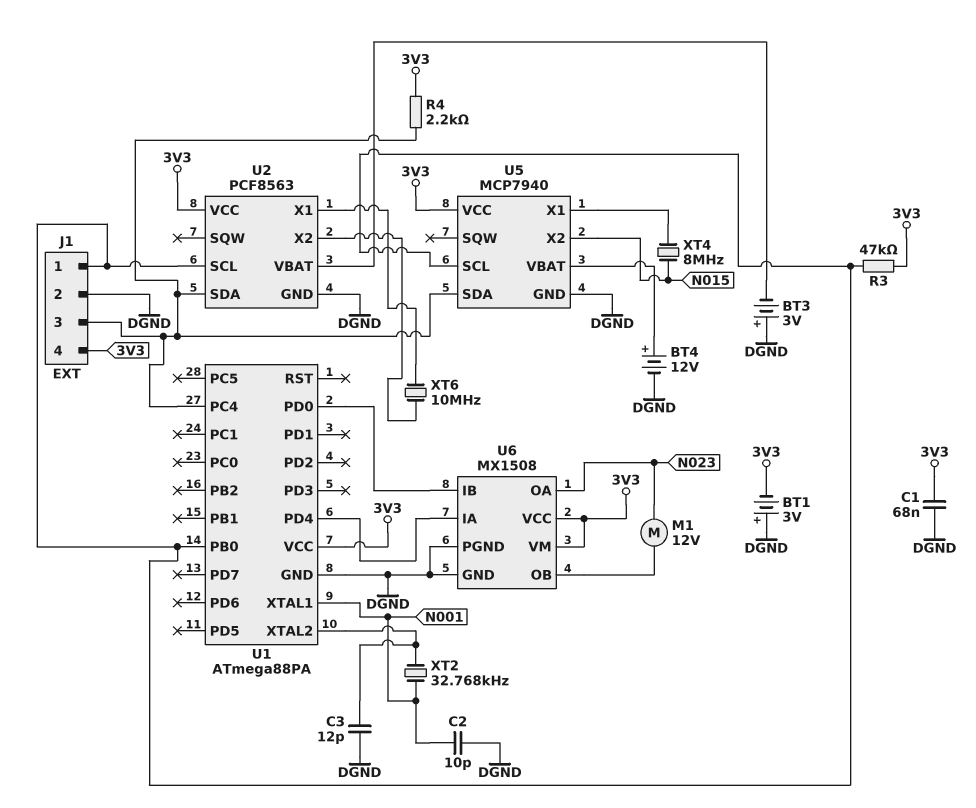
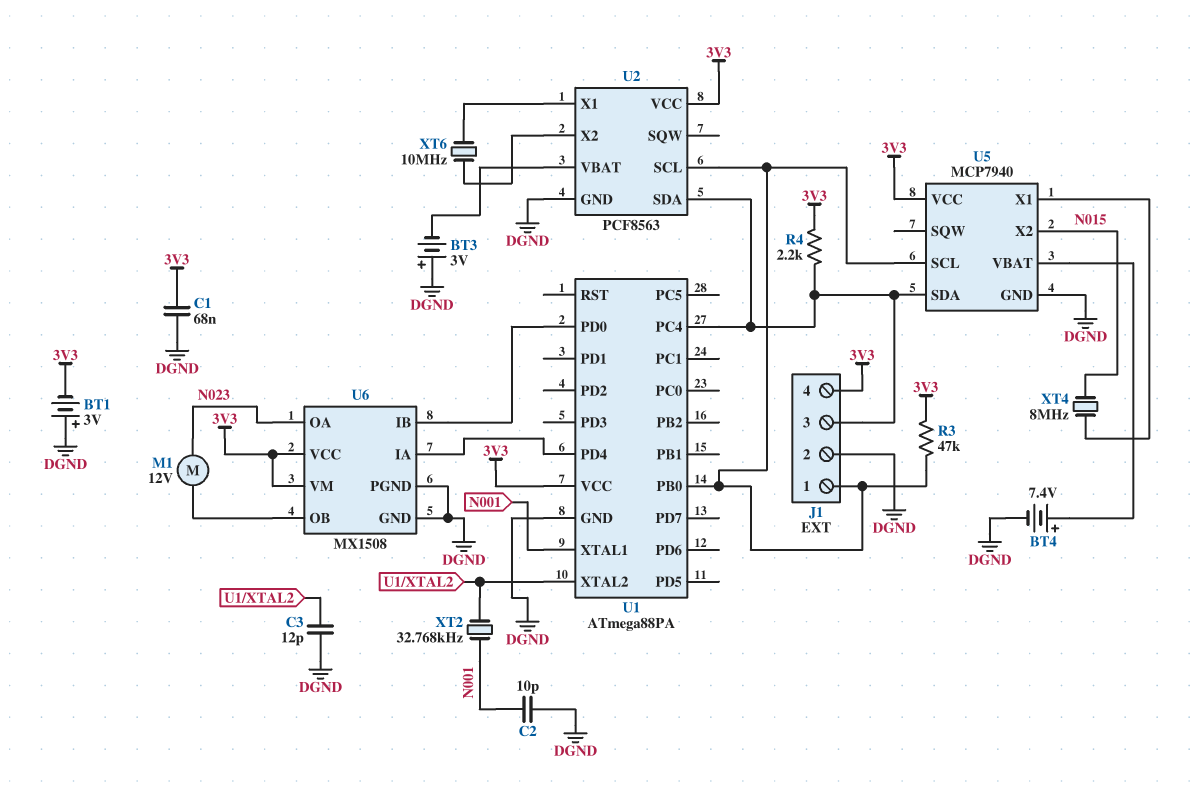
BT4: 12V (plus U5/VBAT, minus DGND) -> 7.4V (plus U5/VBAT, minus DGND)

